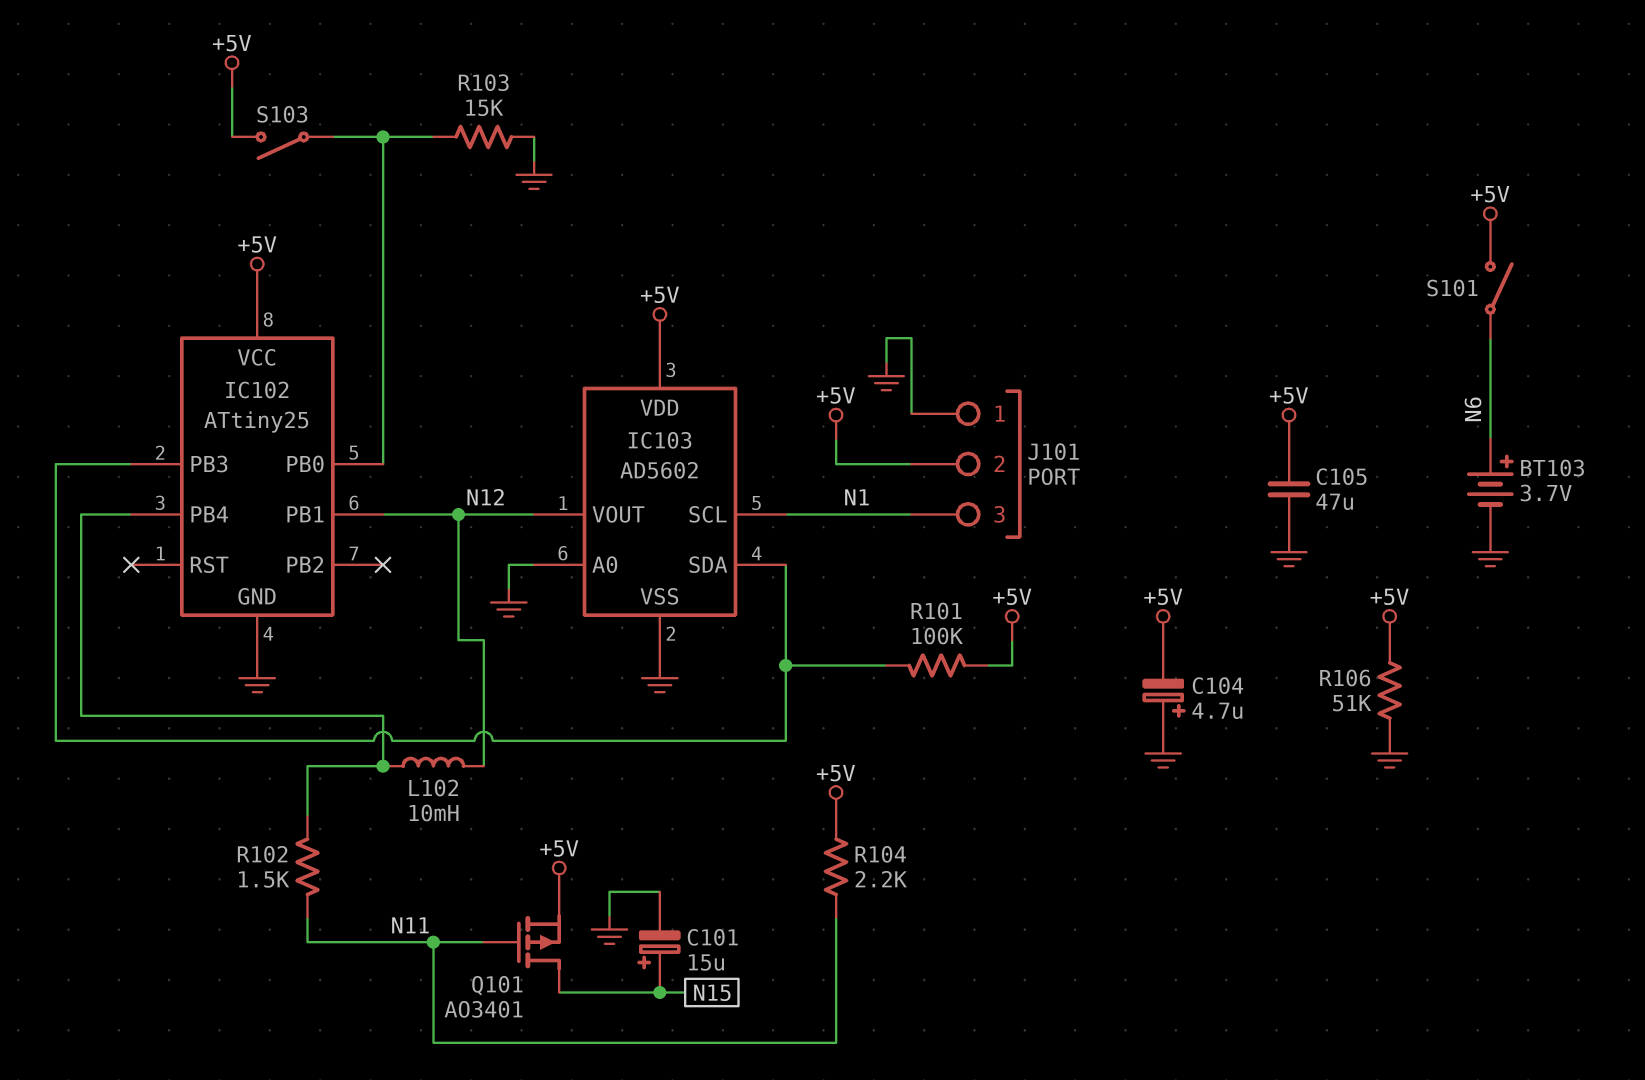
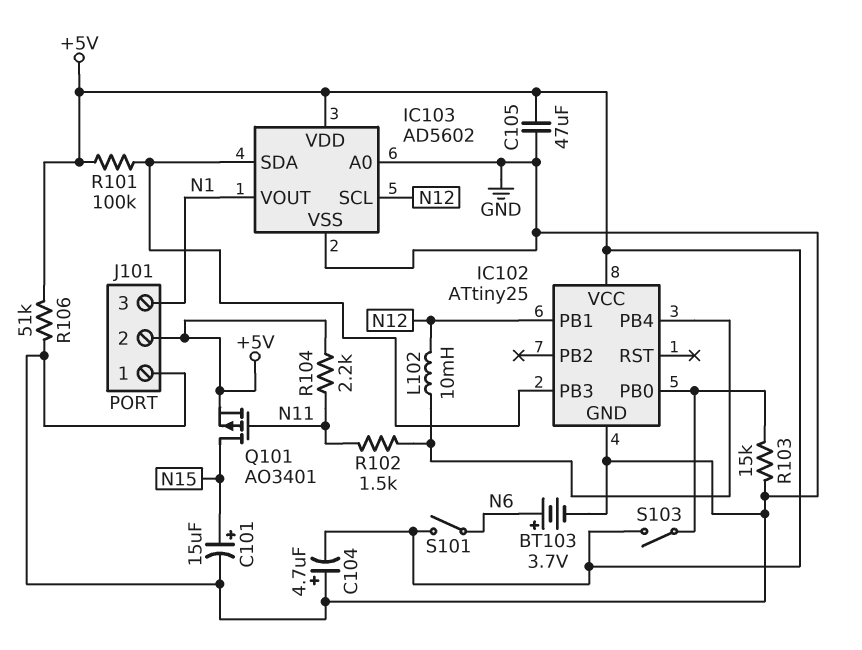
IC103 pin SCL: N1 -> N12
IC103 pin VOUT: N12 -> N1

